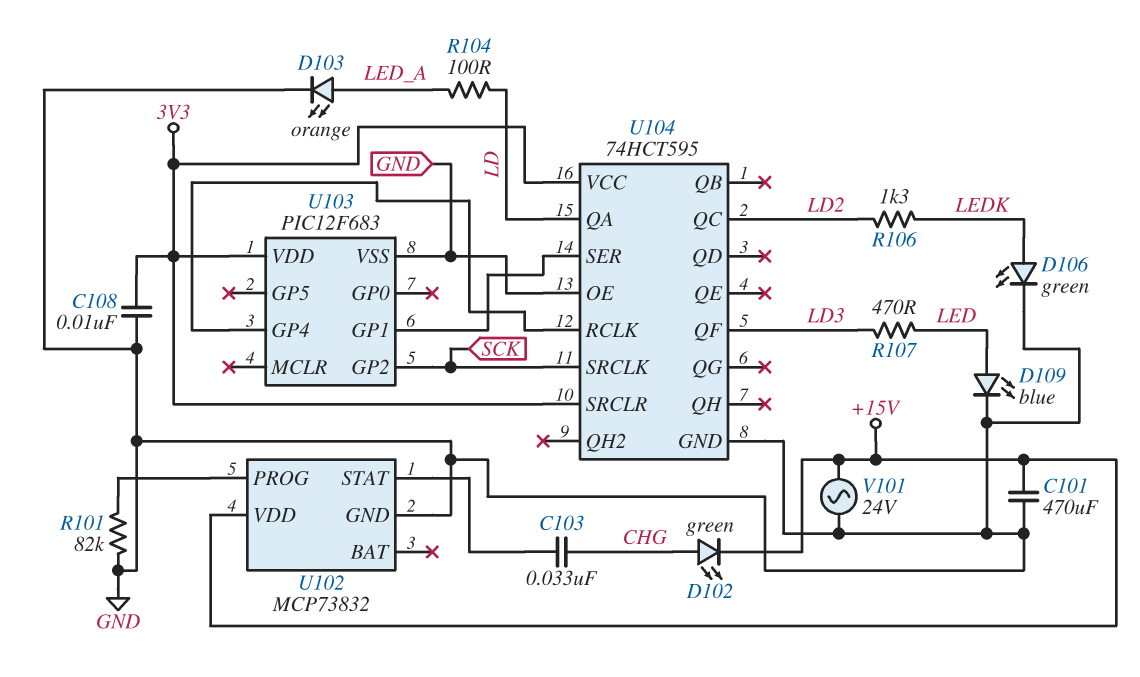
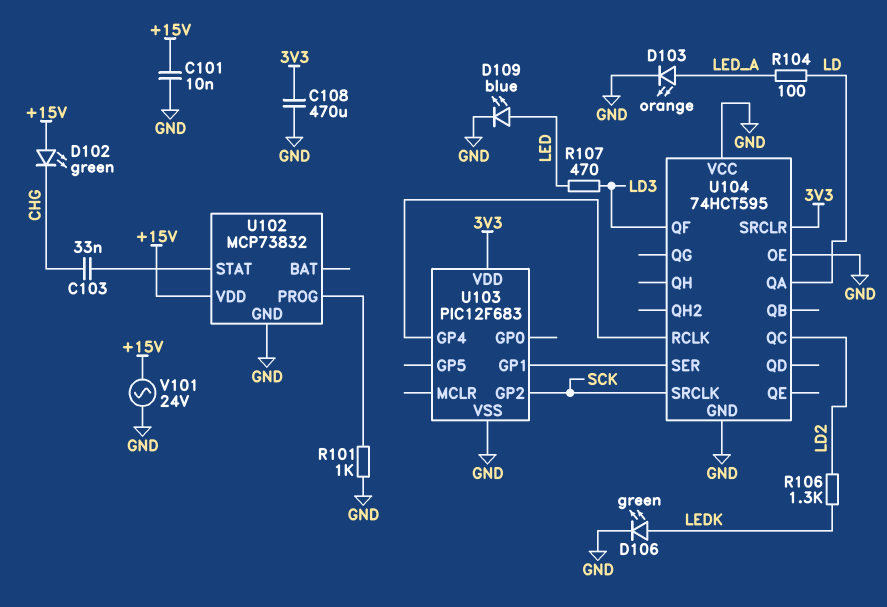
C101: 470uF (+15V, GND) -> 10nF (+15V, GND)
C108: 10nF (3V3, GND) -> 470uF (3V3, GND)
D102: LED green (A CHG, K +15V) -> LED green (A +15V, K CHG)
R101: 82k (GND, U102/PROG) -> 1k (GND, U102/PROG)
U104 pin VCC: 3V3 -> GND

